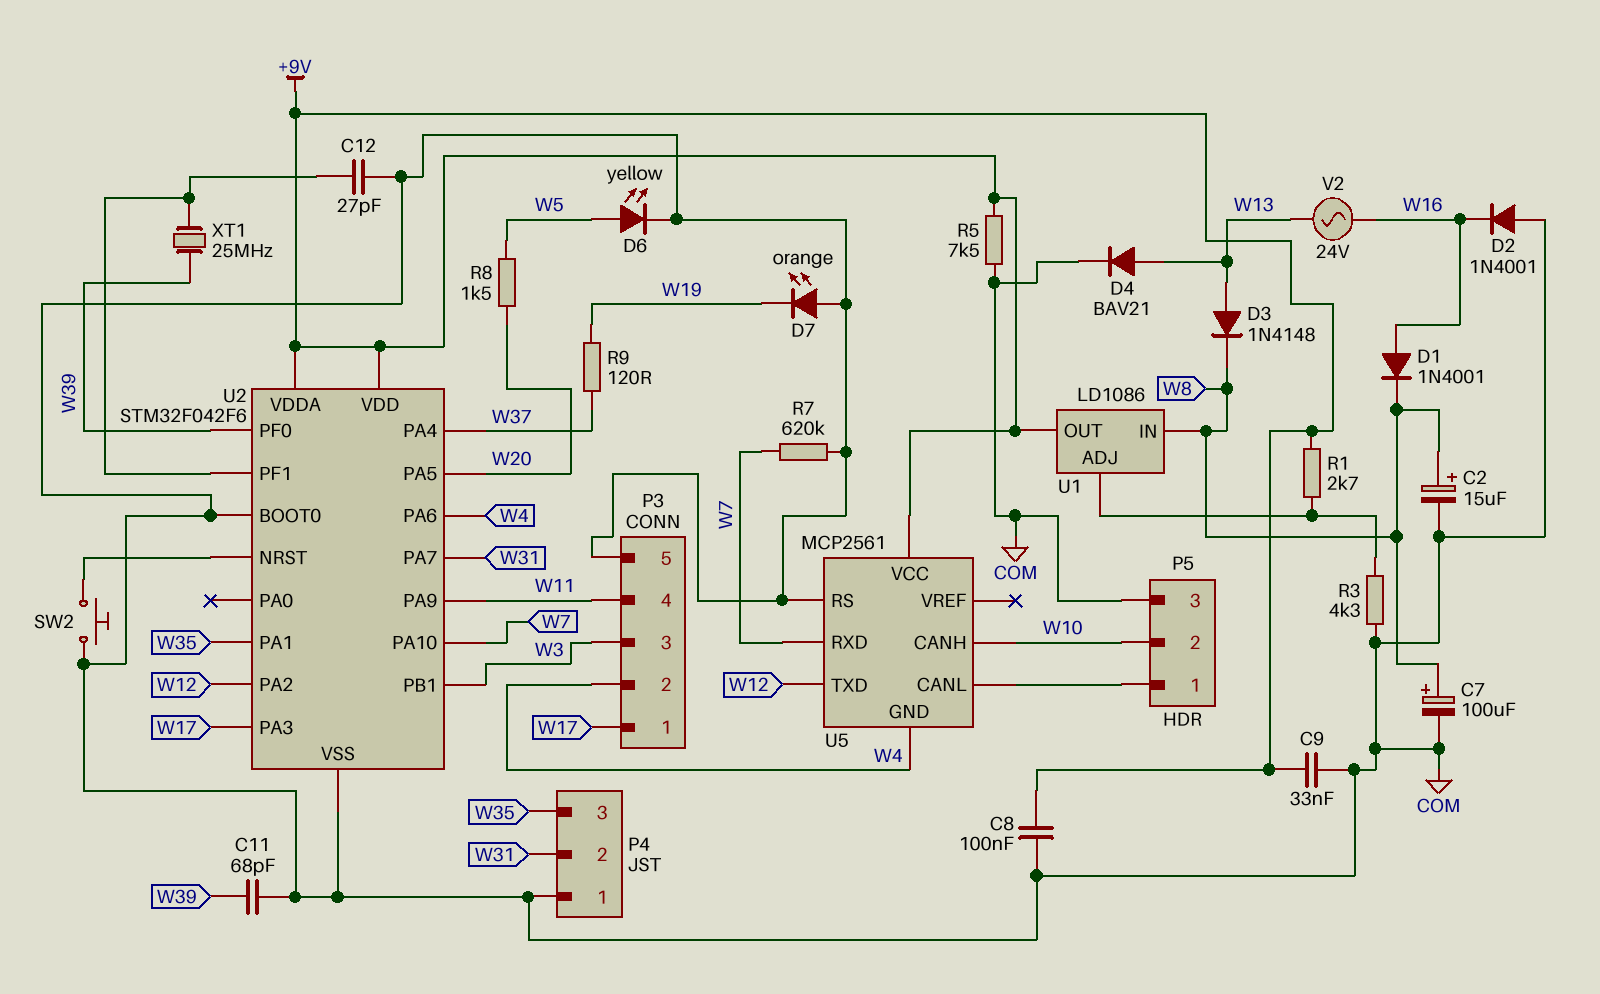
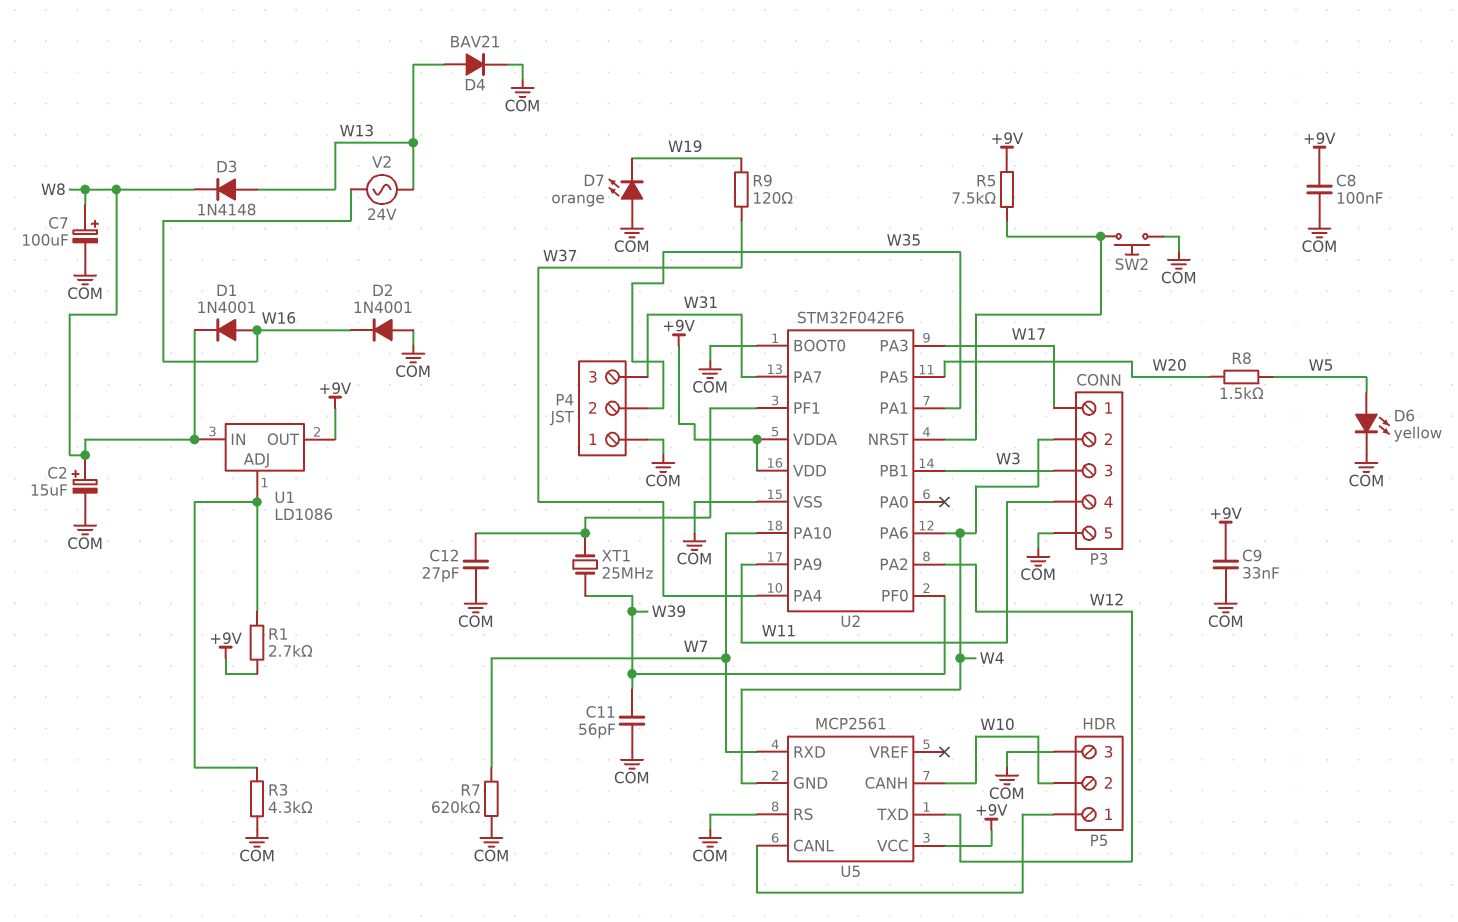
C11: 68pF (COM, W39) -> 56pF (COM, W39)
P4 pin 2: W31 -> W35
P4 pin 3: W35 -> W31
R5: 7.5k (+9V, COM) -> 7.5k (+9V, U2/NRST)

